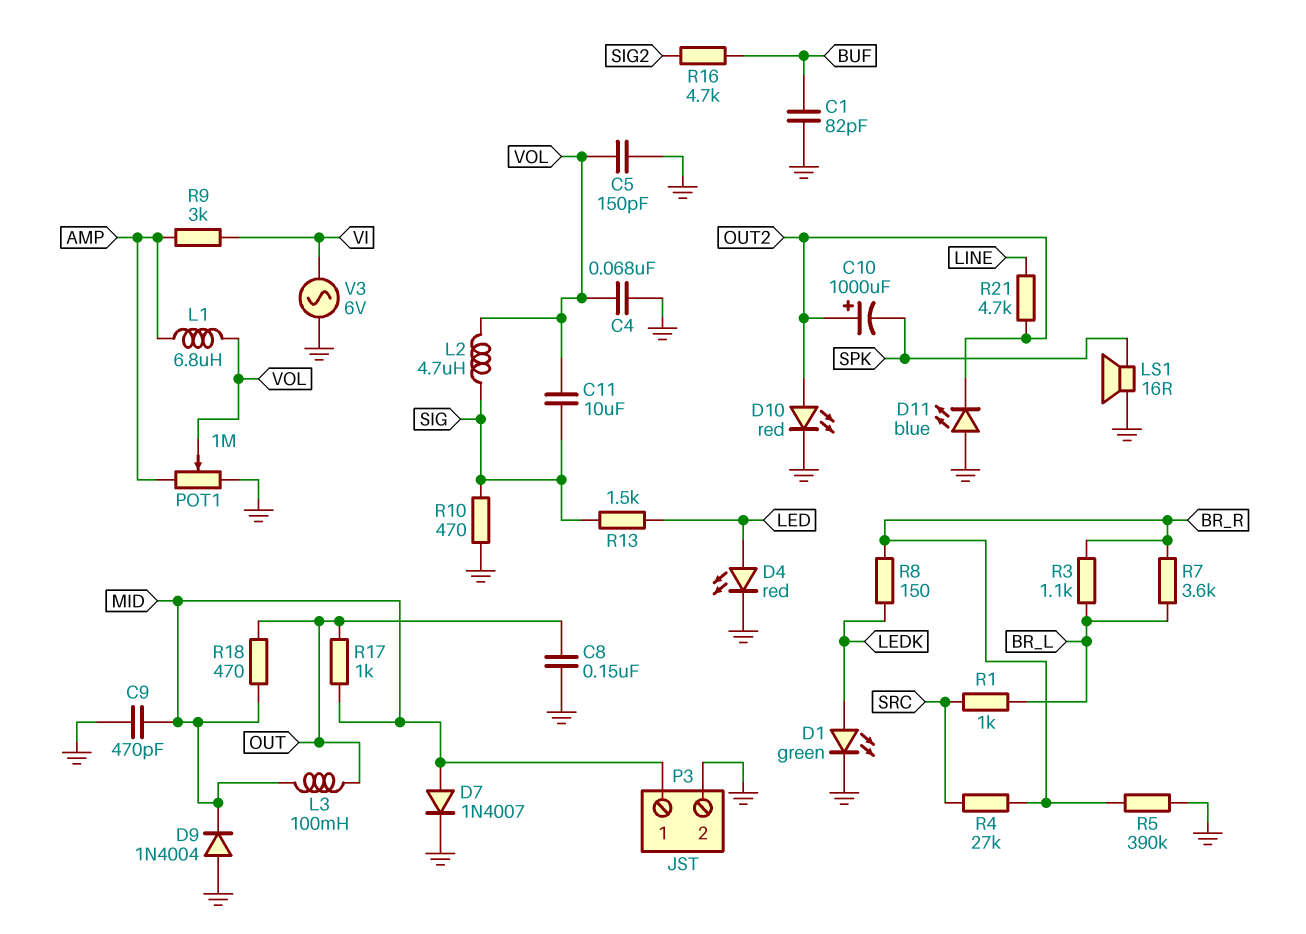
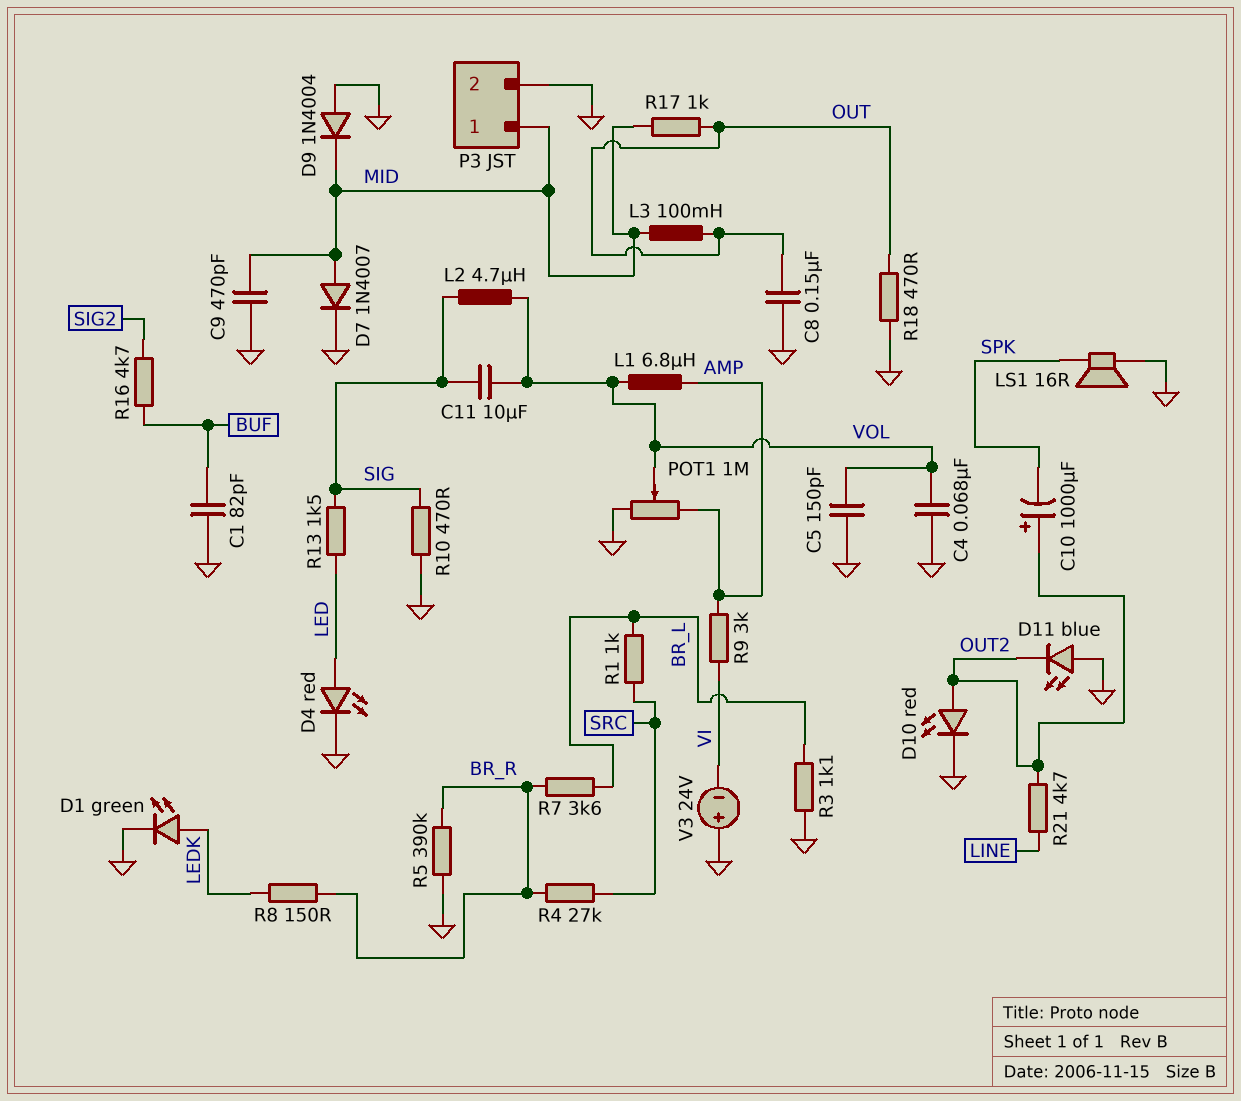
R3: 1.1k (BR_L, BR_R) -> 1.1k (BR_L, GND)
R18: 470 (MID, OUT) -> 470 (GND, OUT)
V3: AC 6V (GND, VI) -> 24V (plus GND, minus VI)

